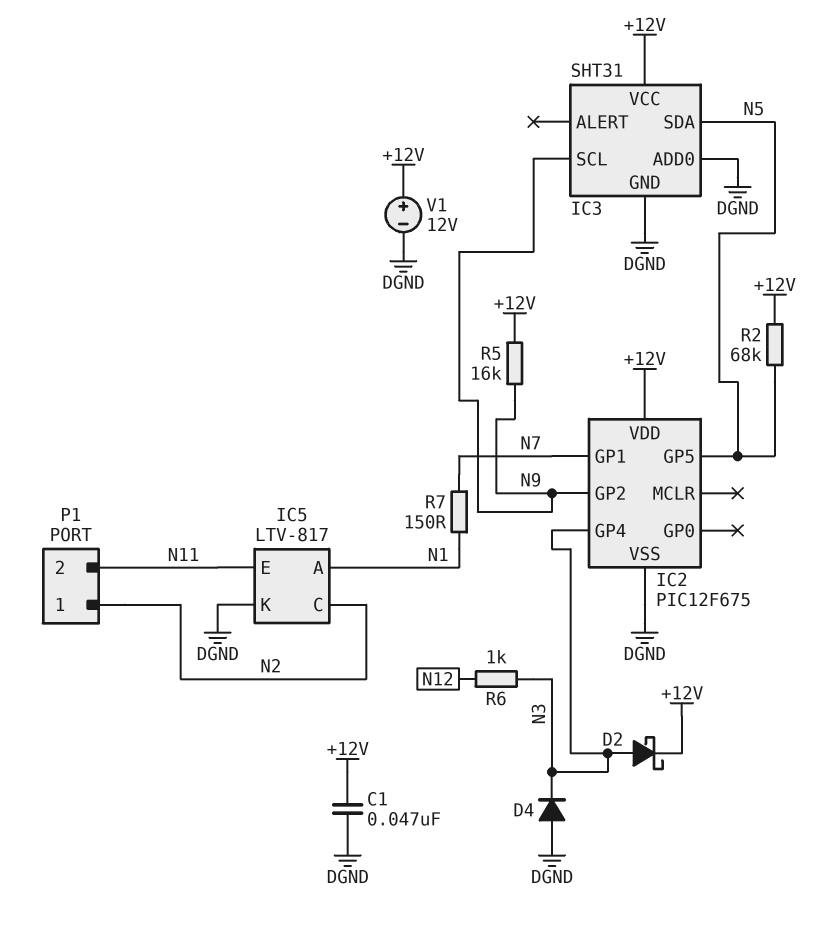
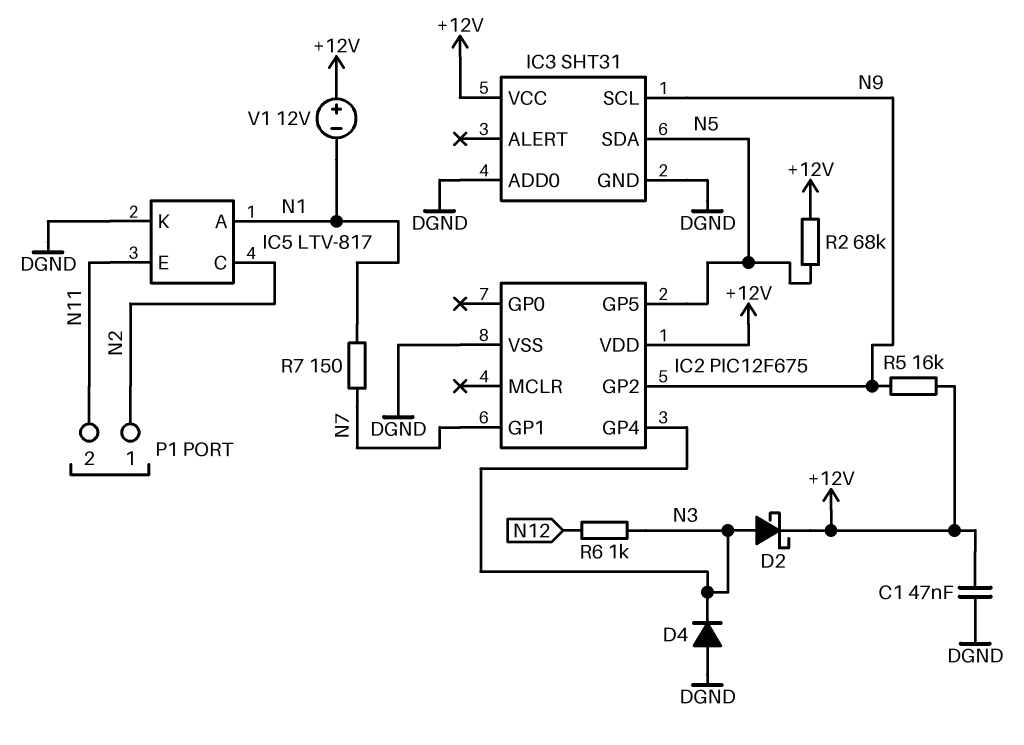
V1: 12V (plus +12V, minus DGND) -> 12V (plus +12V, minus N1)

